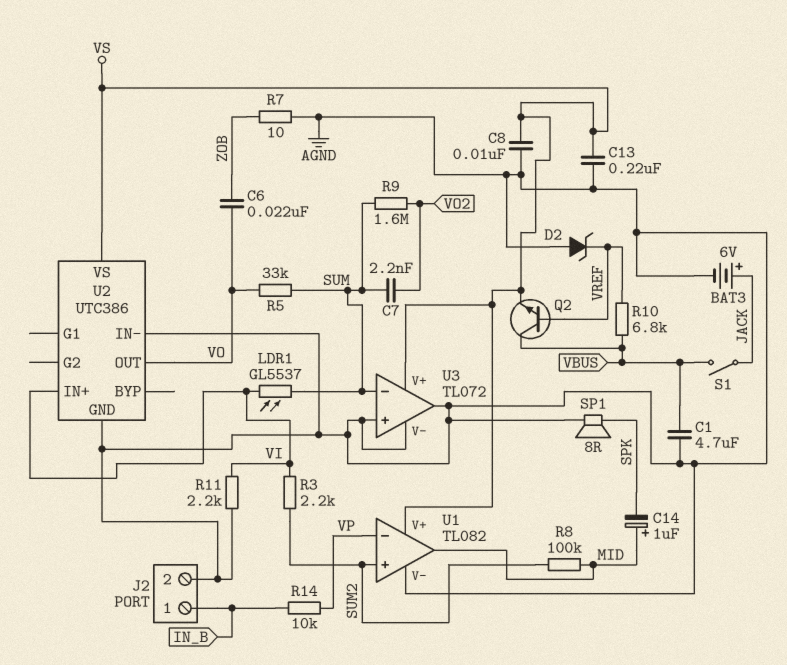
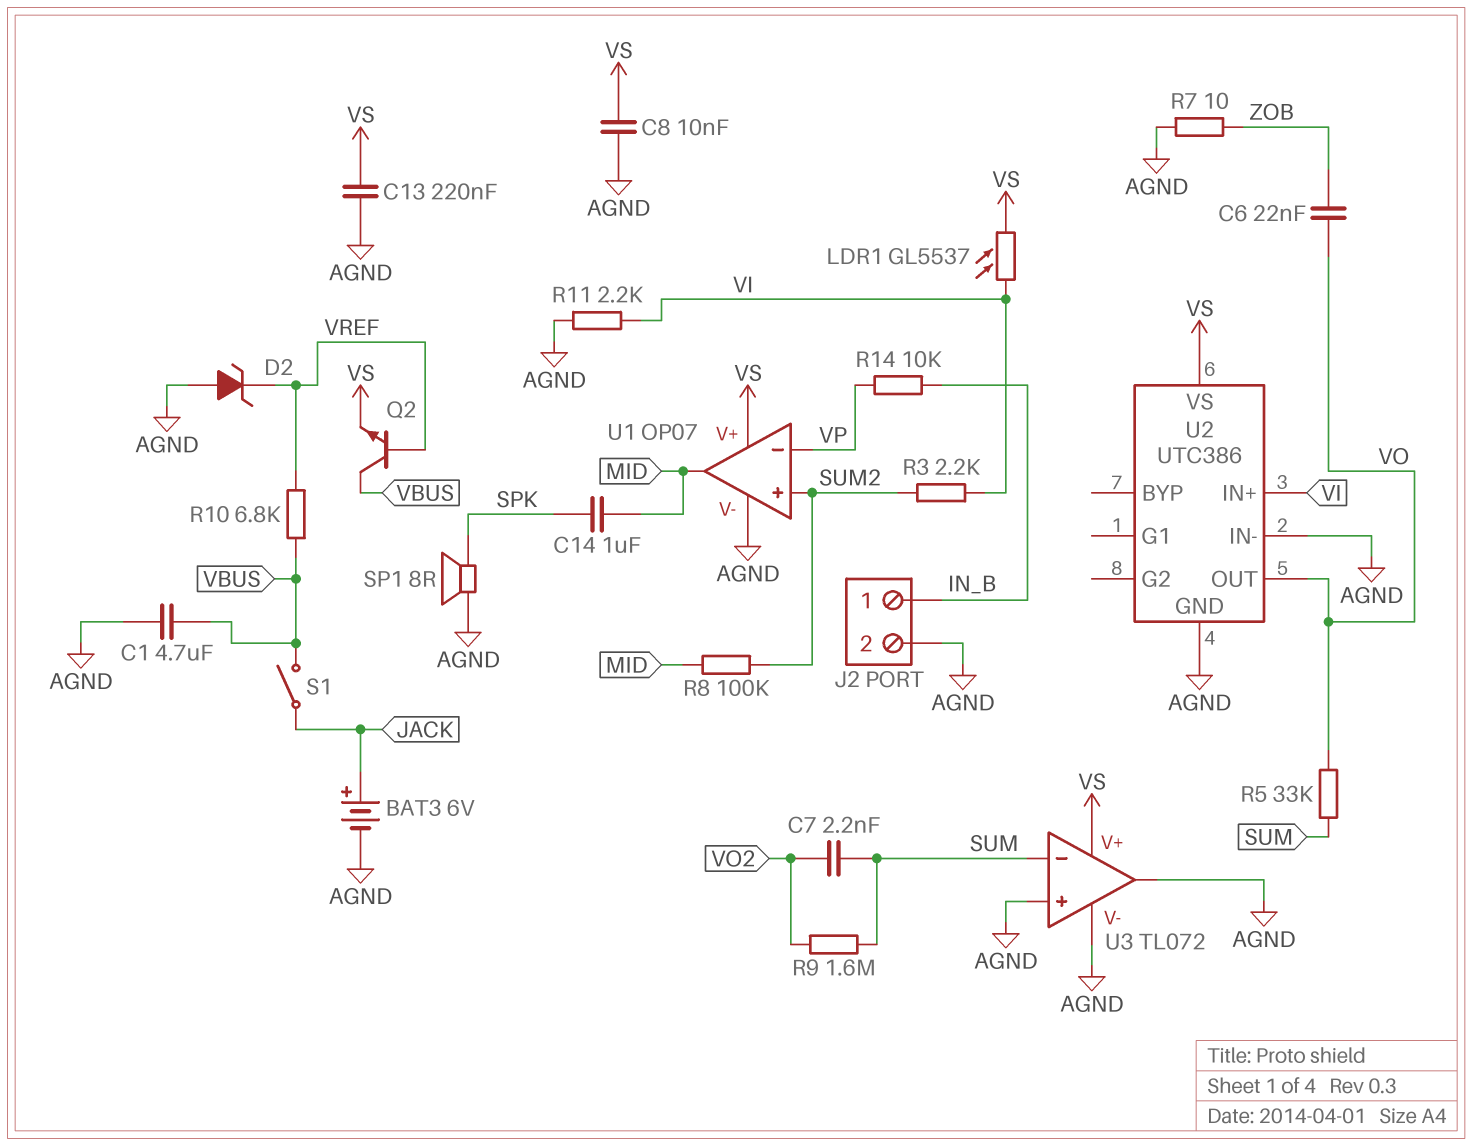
C14: 1uF (plus MID, minus SPK) -> 1uF (MID, SPK)
LDR1: GL5537 (SUM, VI) -> GL5537 (VI, VS)
U1: TL082 -> OP07

